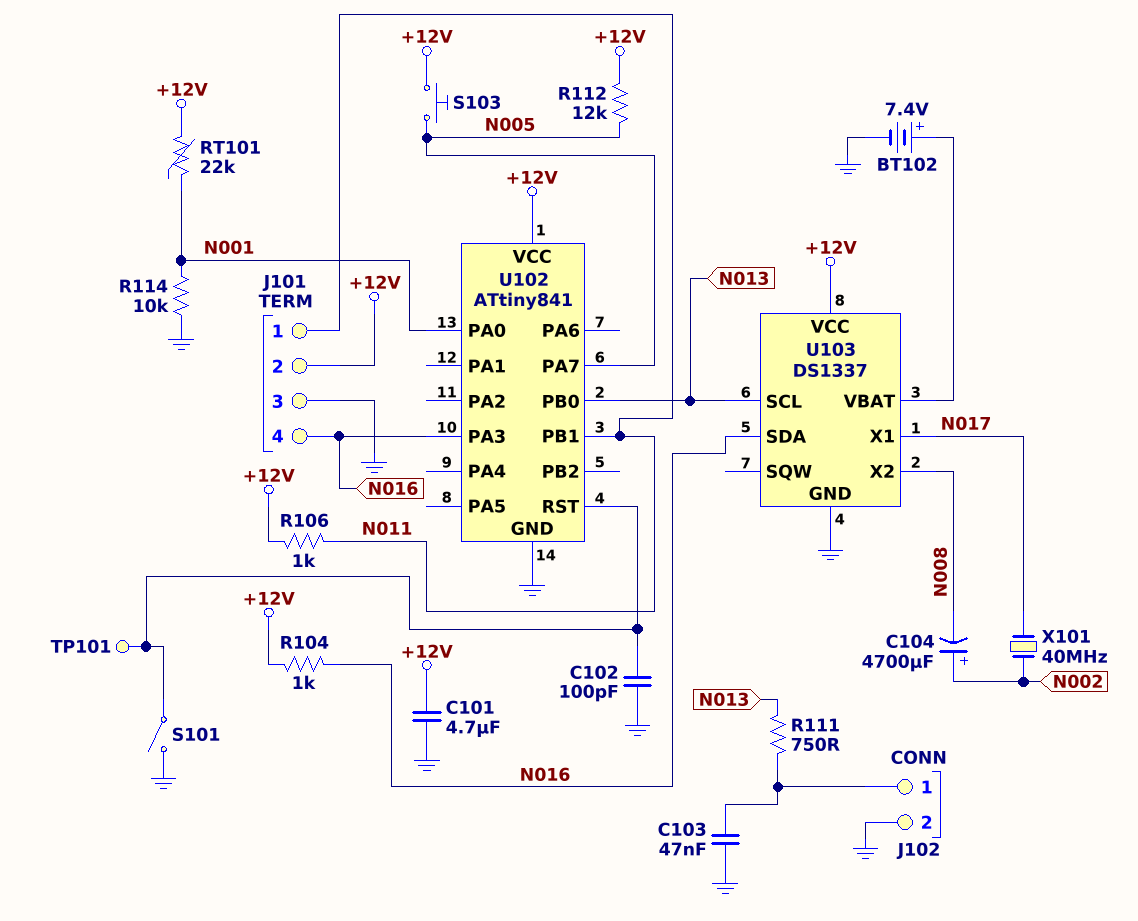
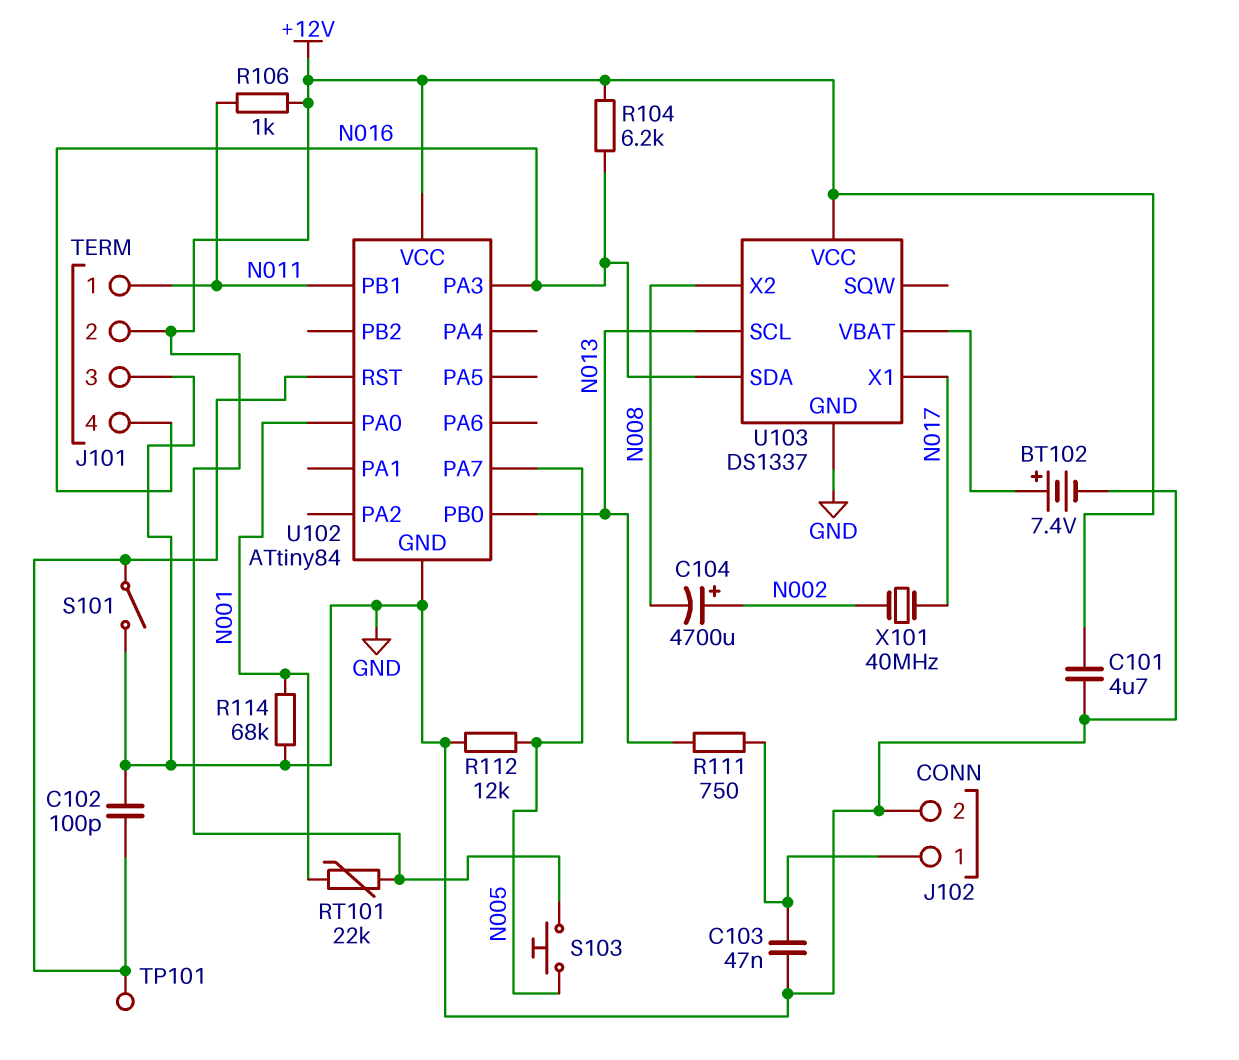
R104: 1k (+12V, N016) -> 6.2k (+12V, N016)
R112: 12k (+12V, N005) -> 12k (GND, N005)
R114: 10k (GND, N001) -> 68k (GND, N001)
U102: ATtiny841 -> ATtiny84

